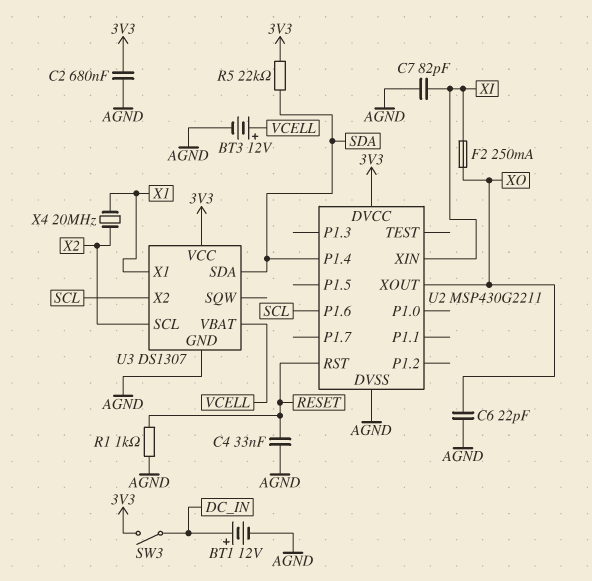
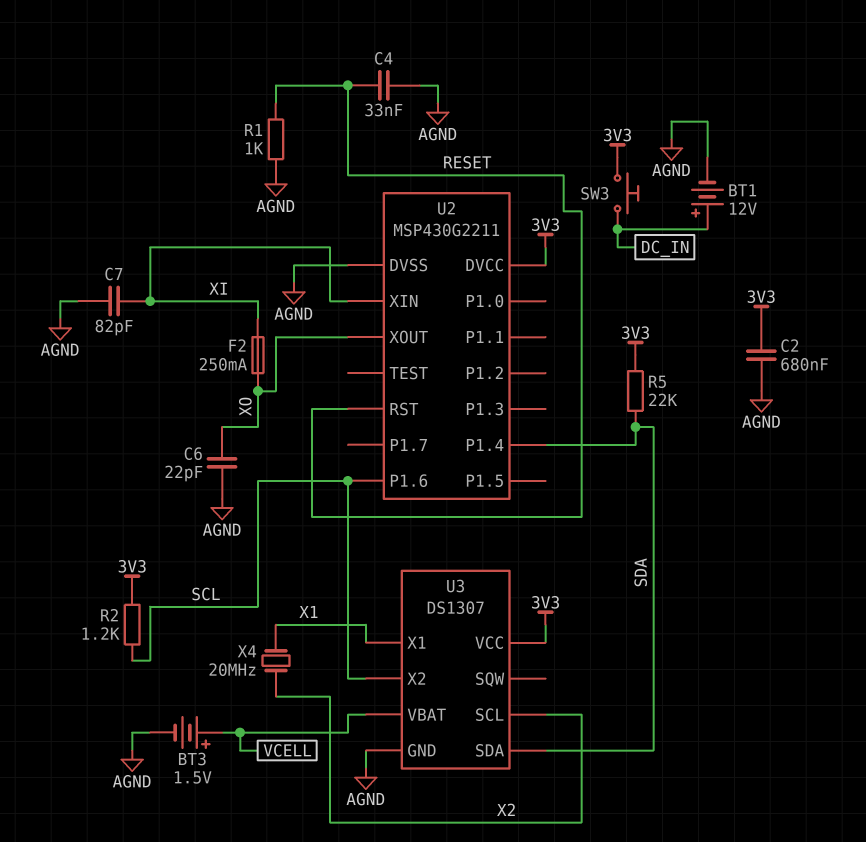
BT3: 12V (plus VCELL, minus AGND) -> 1.5V (plus VCELL, minus AGND)
R2: none -> 1.2k (3V3, SCL)
SW3: switch (3V3, DC_IN) -> button (3V3, DC_IN)

